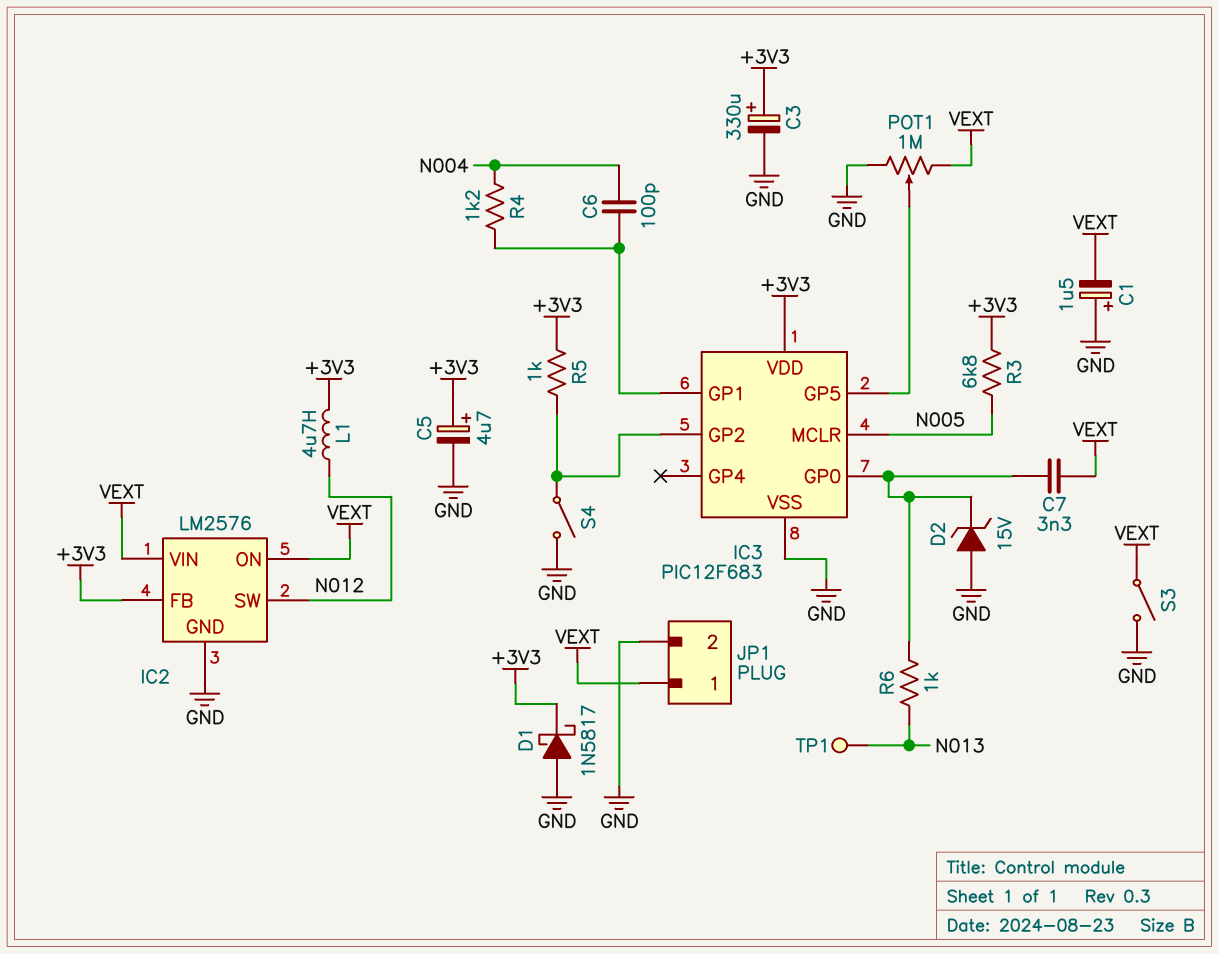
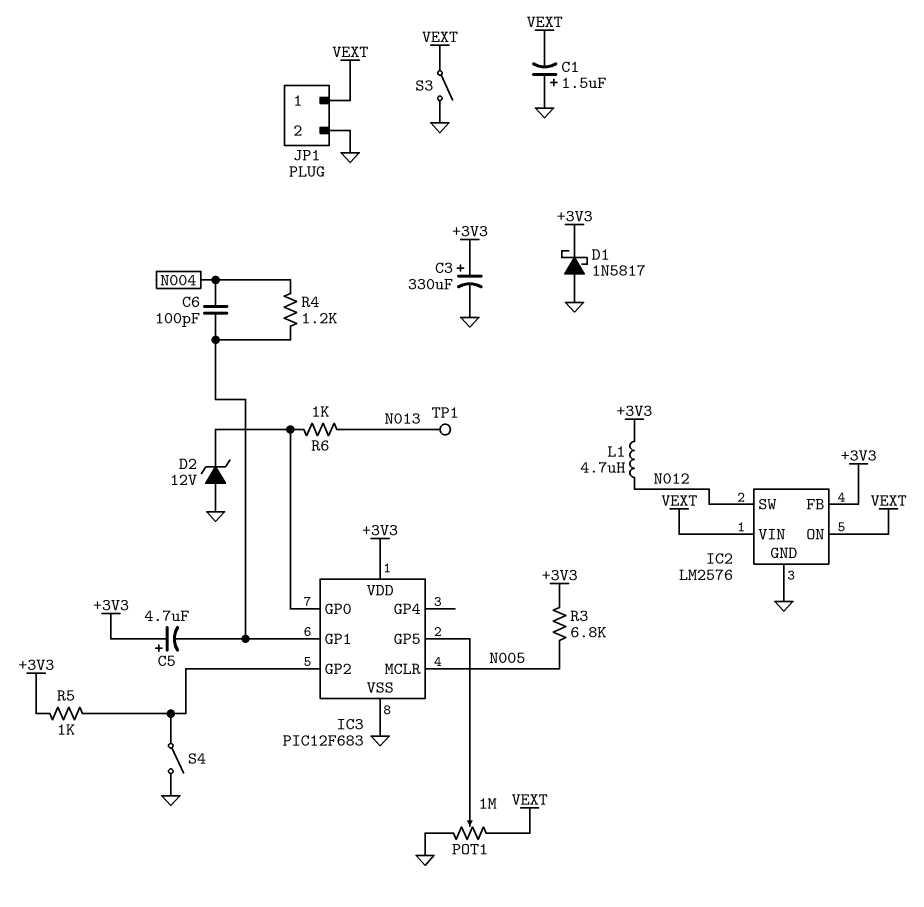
C5: 4.7uF (plus +3V3, minus GND) -> 4.7uF (plus +3V3, minus IC3/GP1)
C7: 3.3nF (IC3/GP0, VEXT) -> none
D2: zener 15V (A GND, K IC3/GP0) -> zener 12V (A GND, K IC3/GP0)

